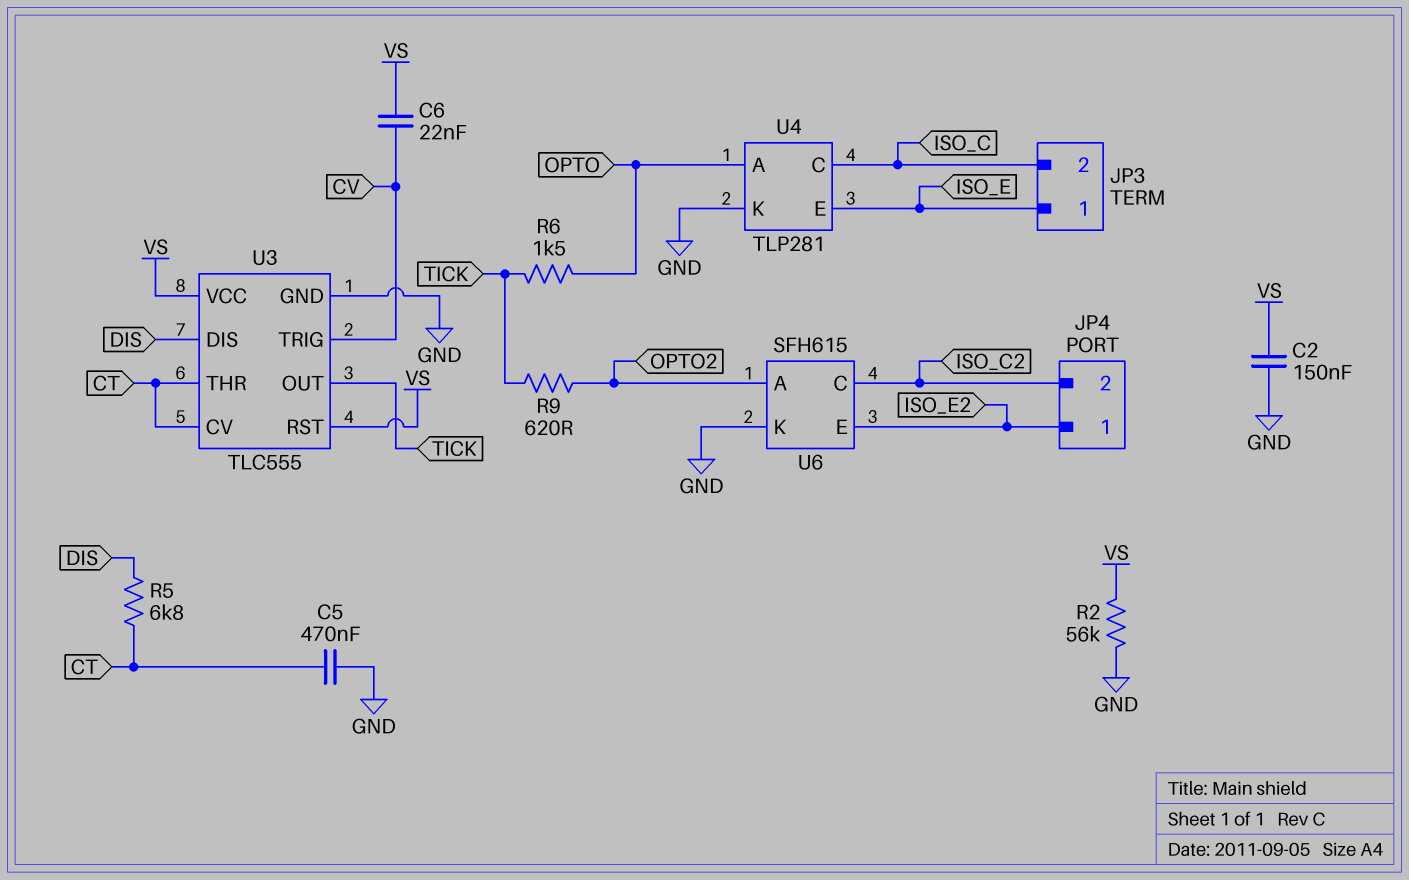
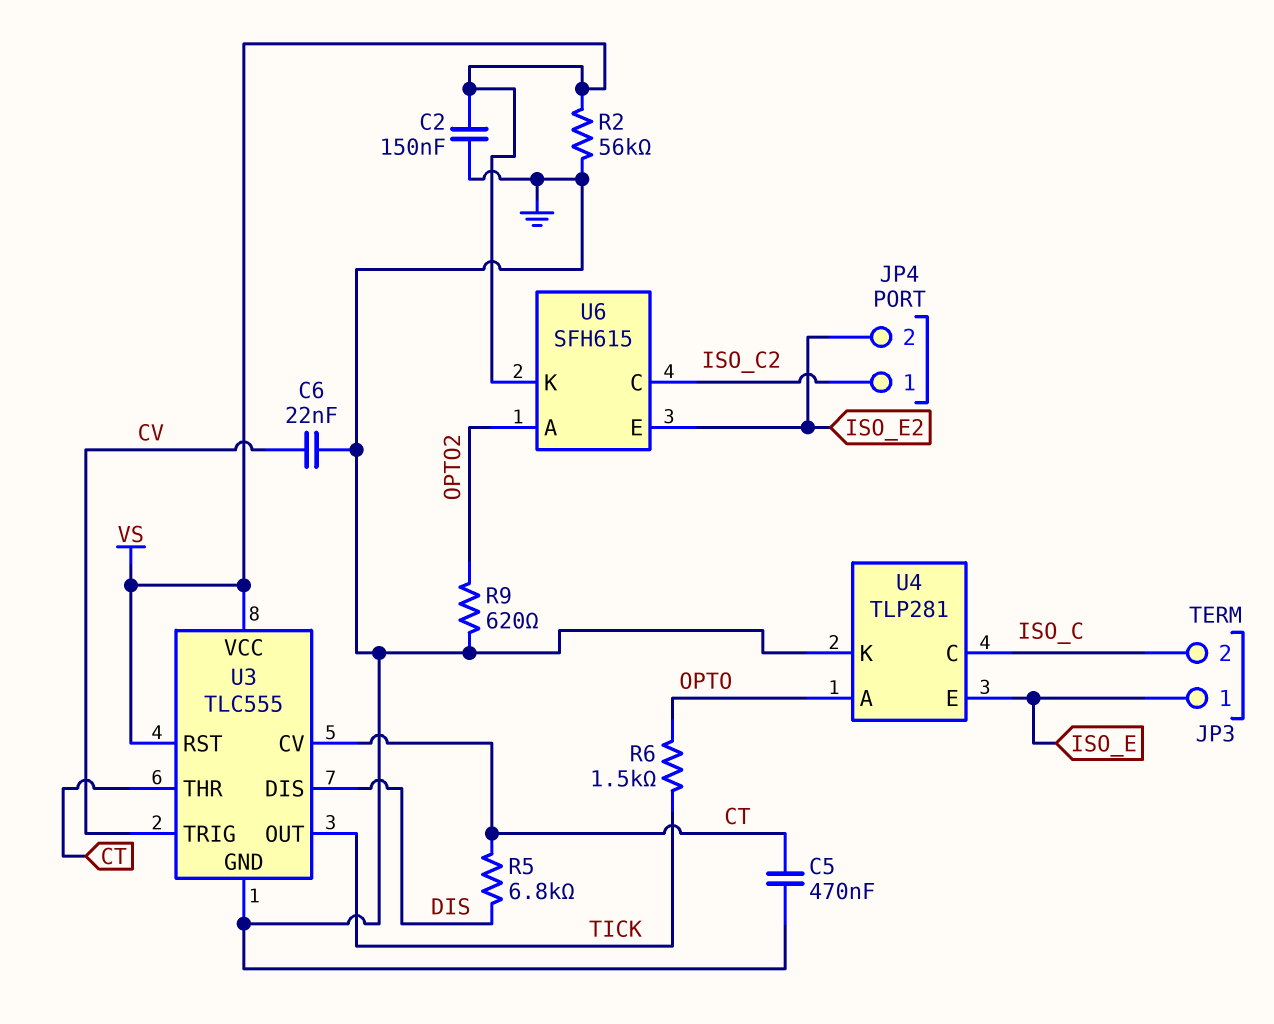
C6: 22nF (CV, VS) -> 22nF (CV, GND)
JP4 pin 1: ISO_E2 -> ISO_C2
JP4 pin 2: ISO_C2 -> ISO_E2
R9: 620 (OPTO2, TICK) -> 620 (GND, OPTO2)
U6 pin K: GND -> VS

